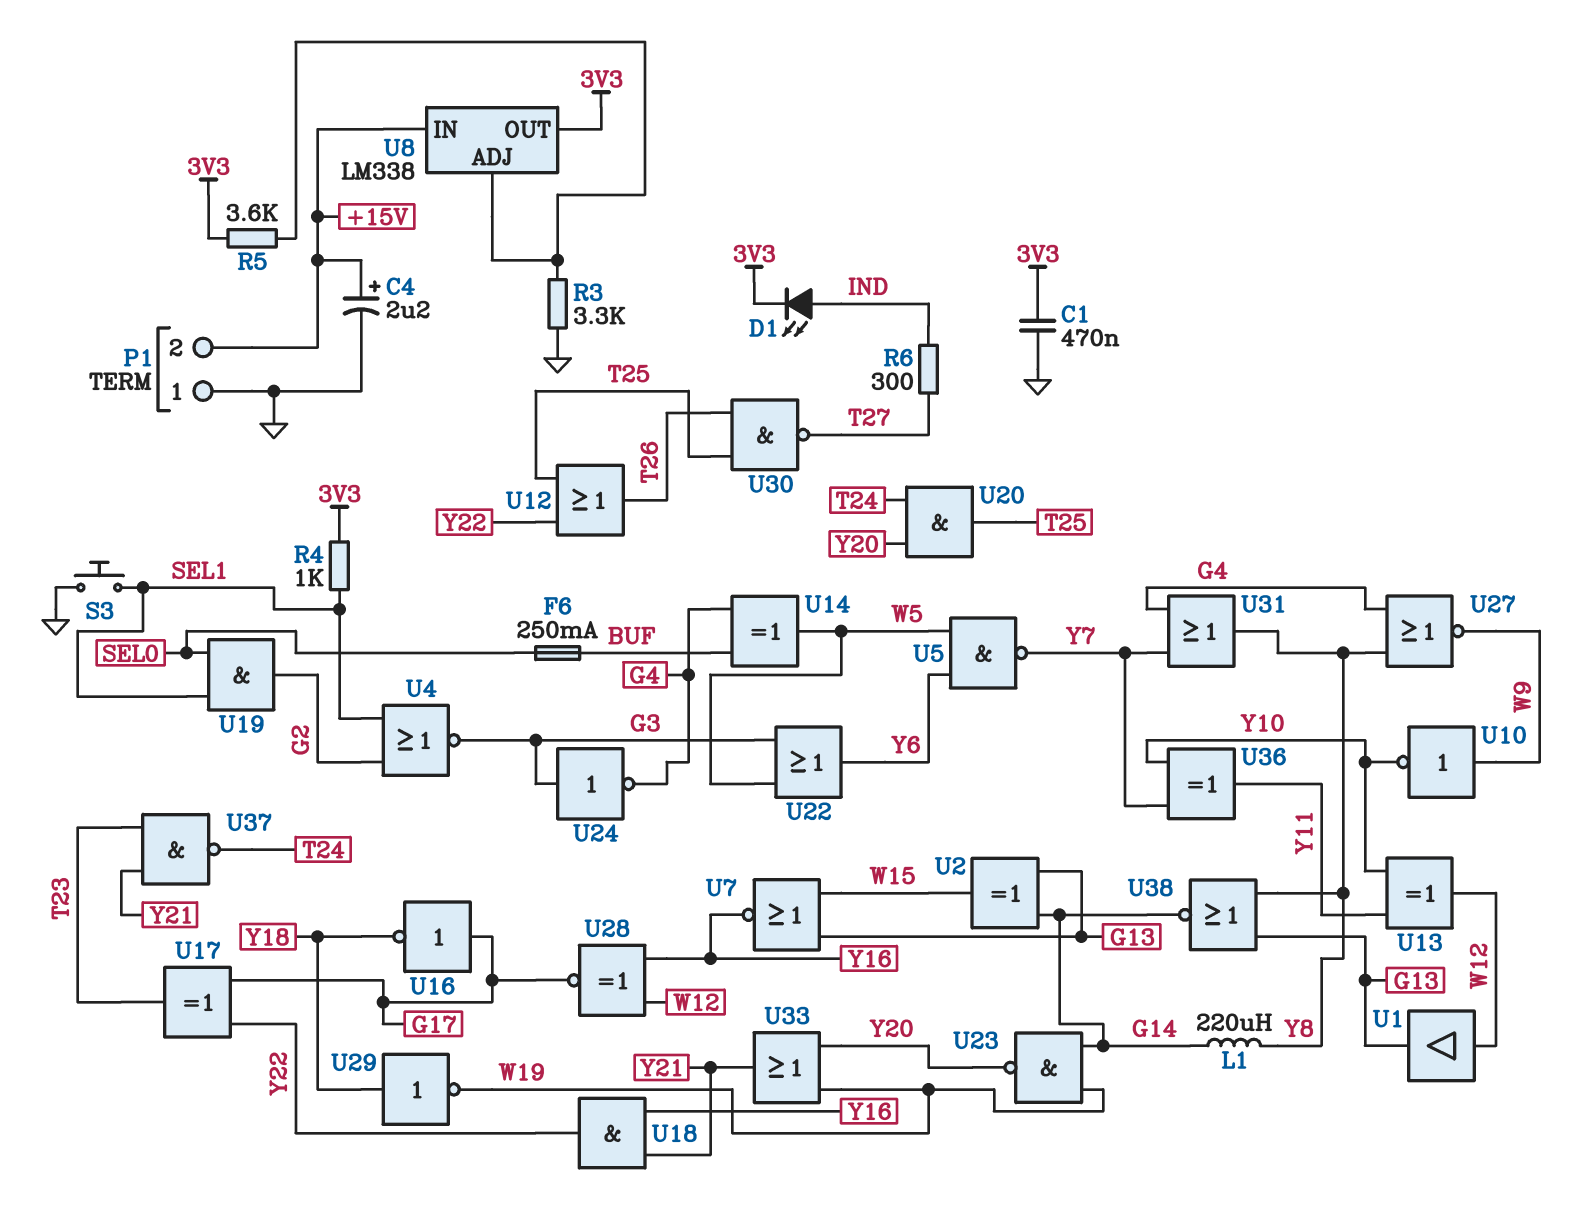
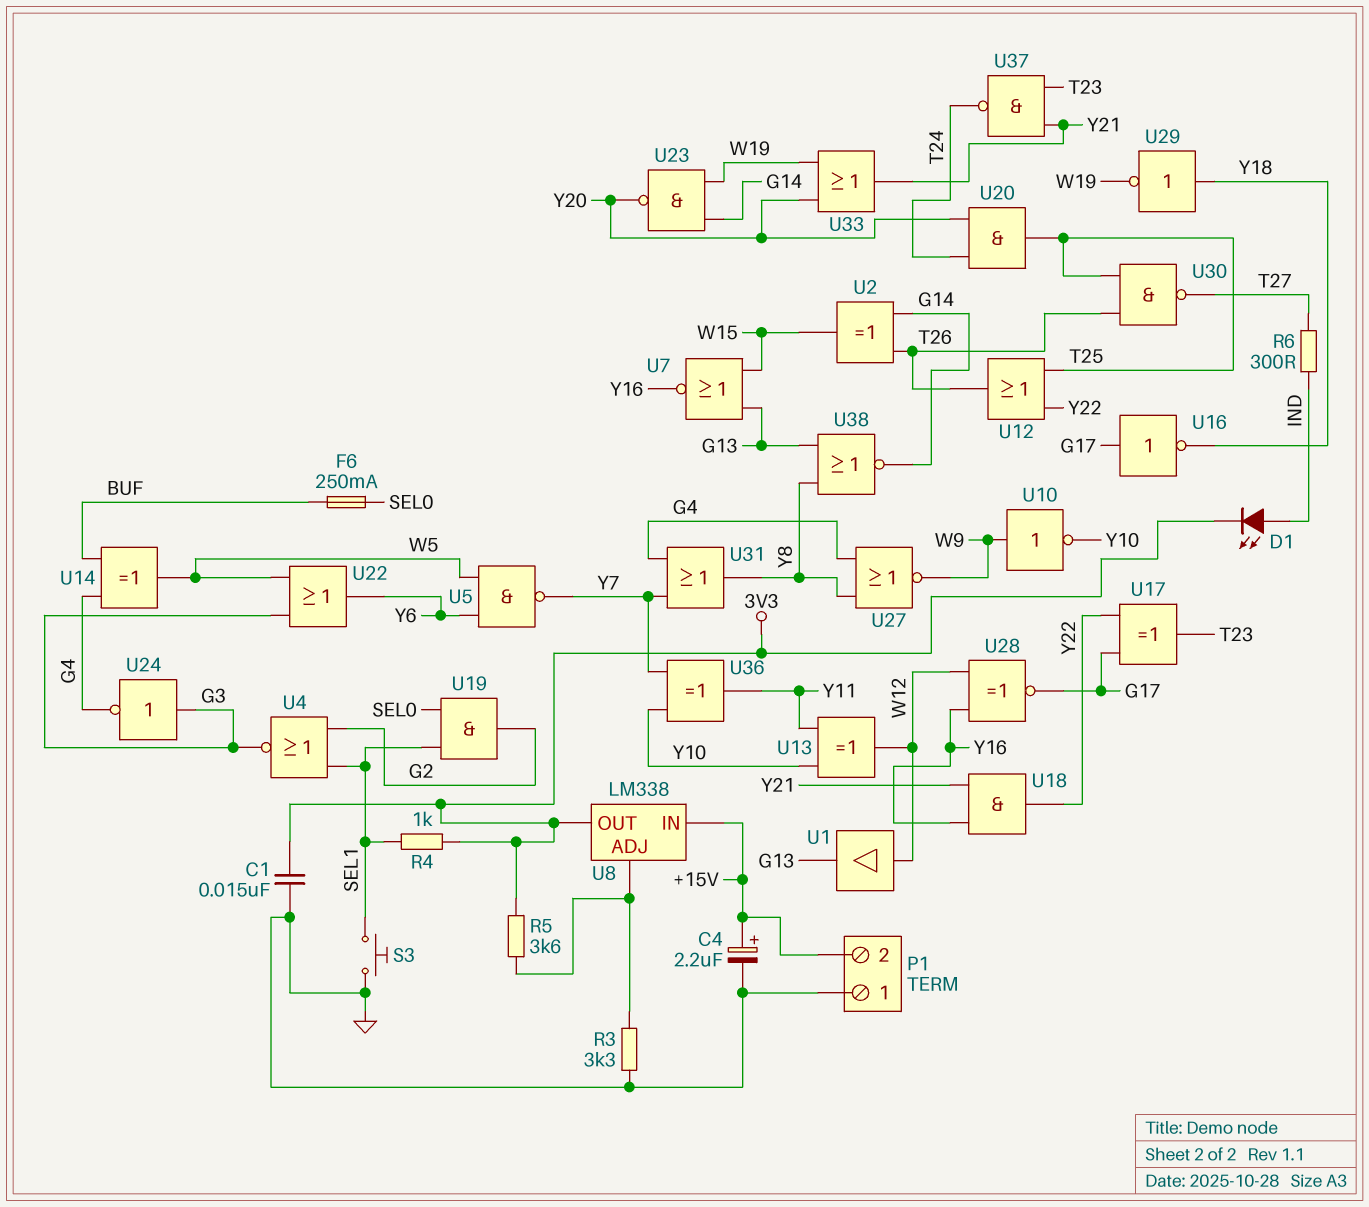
C1: 470nF (3V3, GND) -> 15nF (3V3, GND)
L1: 220uH (G14, Y8) -> none
U2: XOR (in G13, in G14, out W15) -> XOR (in G14, in T26, out W15)

